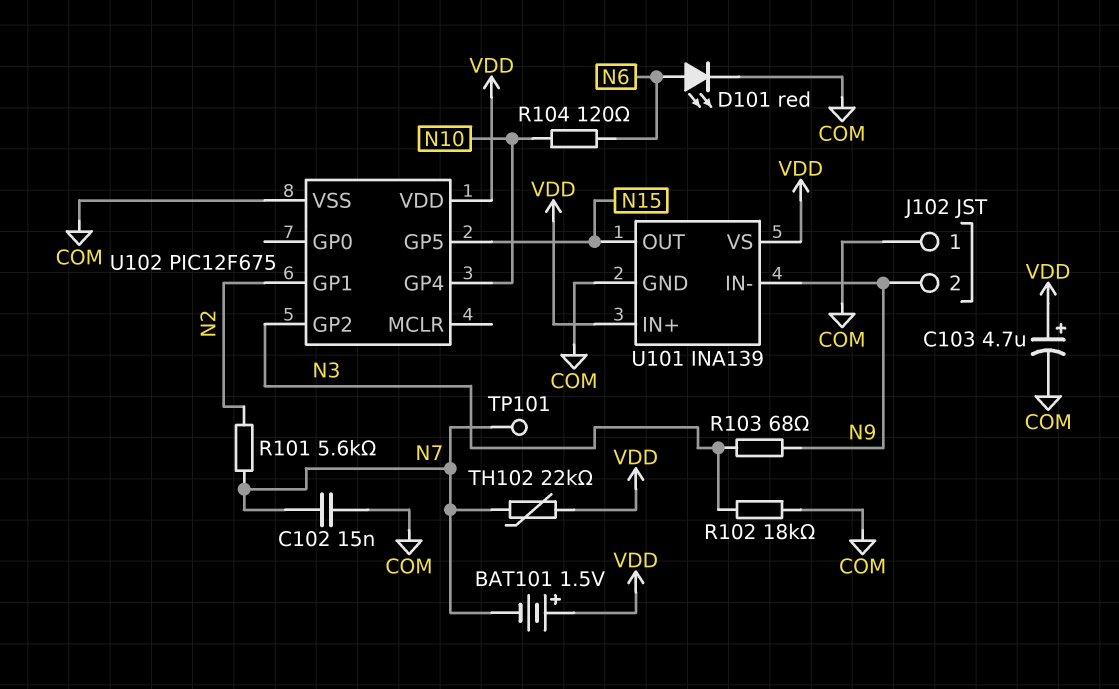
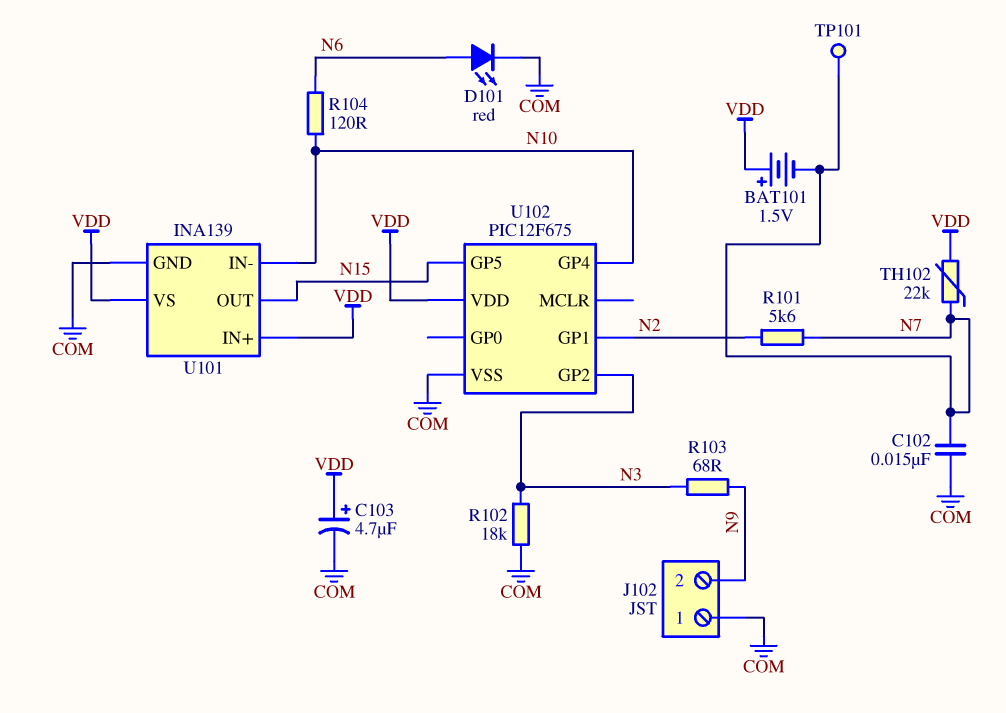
U101 pin IN-: N9 -> N10

